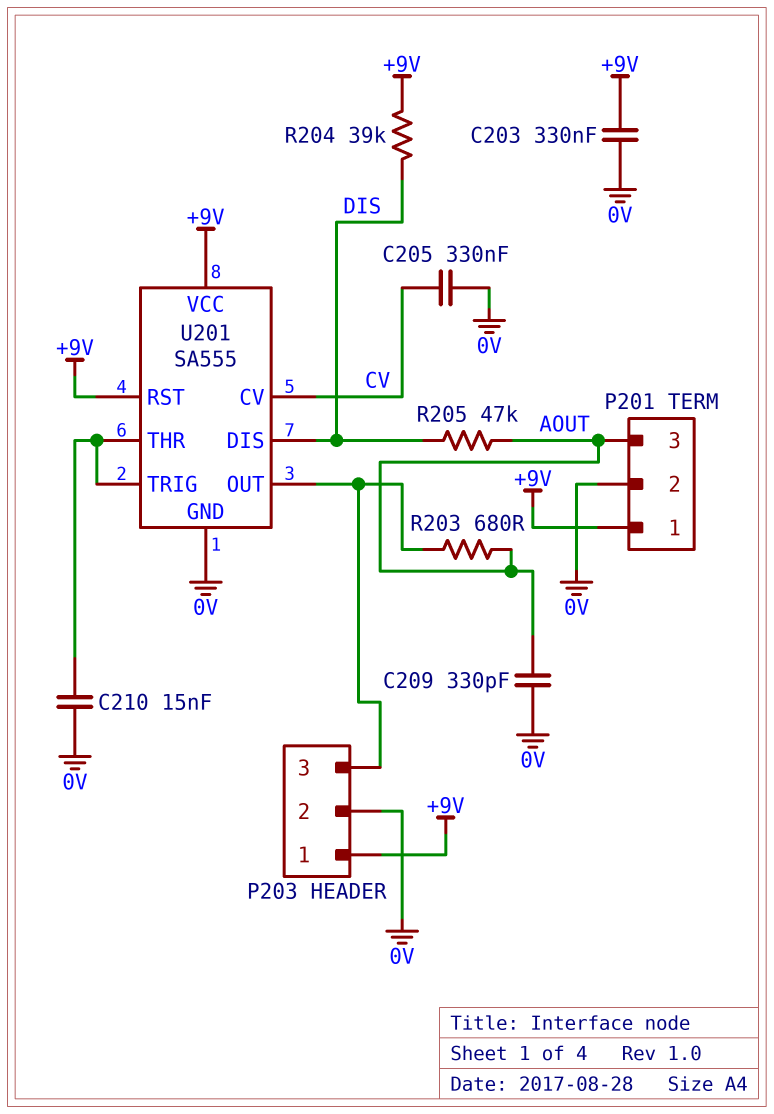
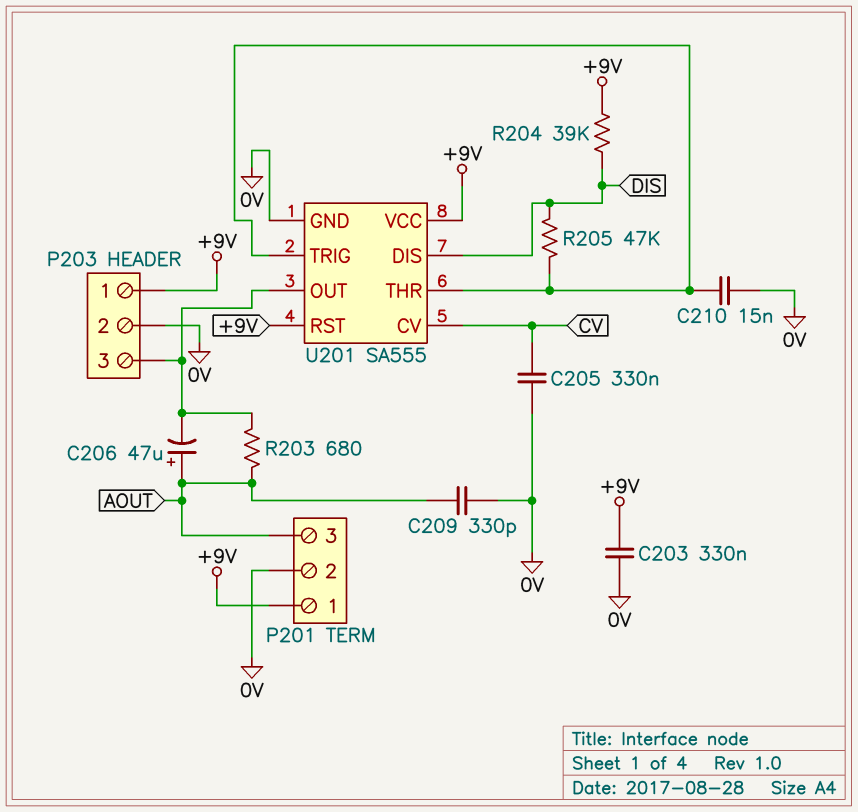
C206: none -> 47uF (plus AOUT, minus P203/3)
R205: 47k (AOUT, DIS) -> 47k (DIS, U201/THR)

